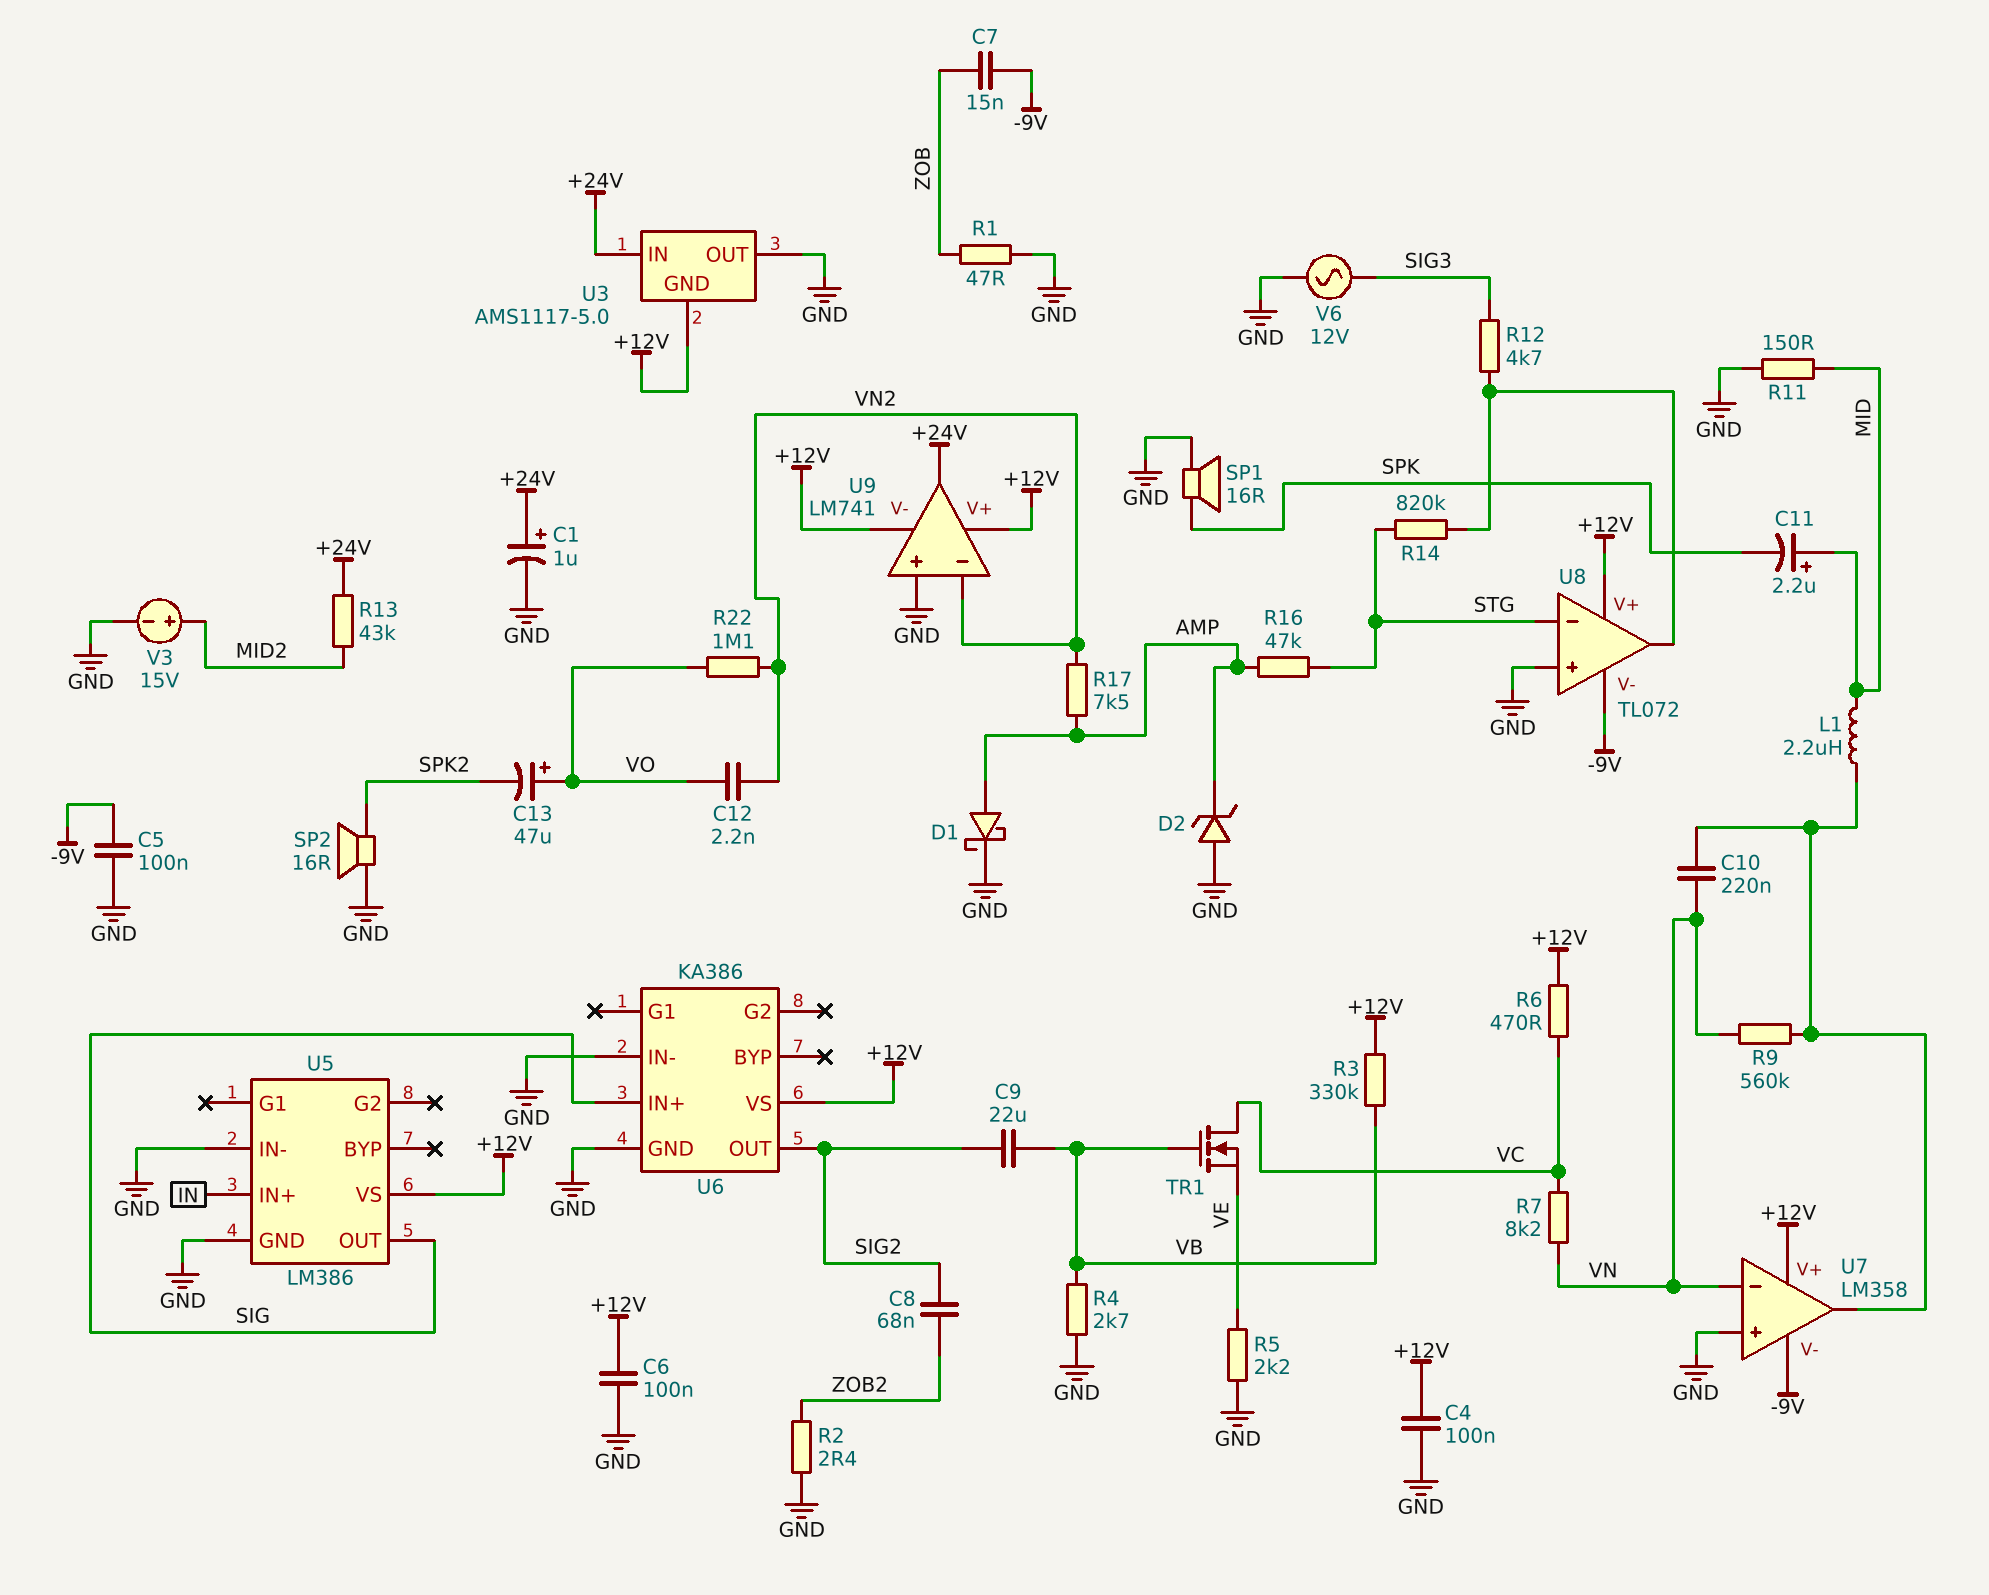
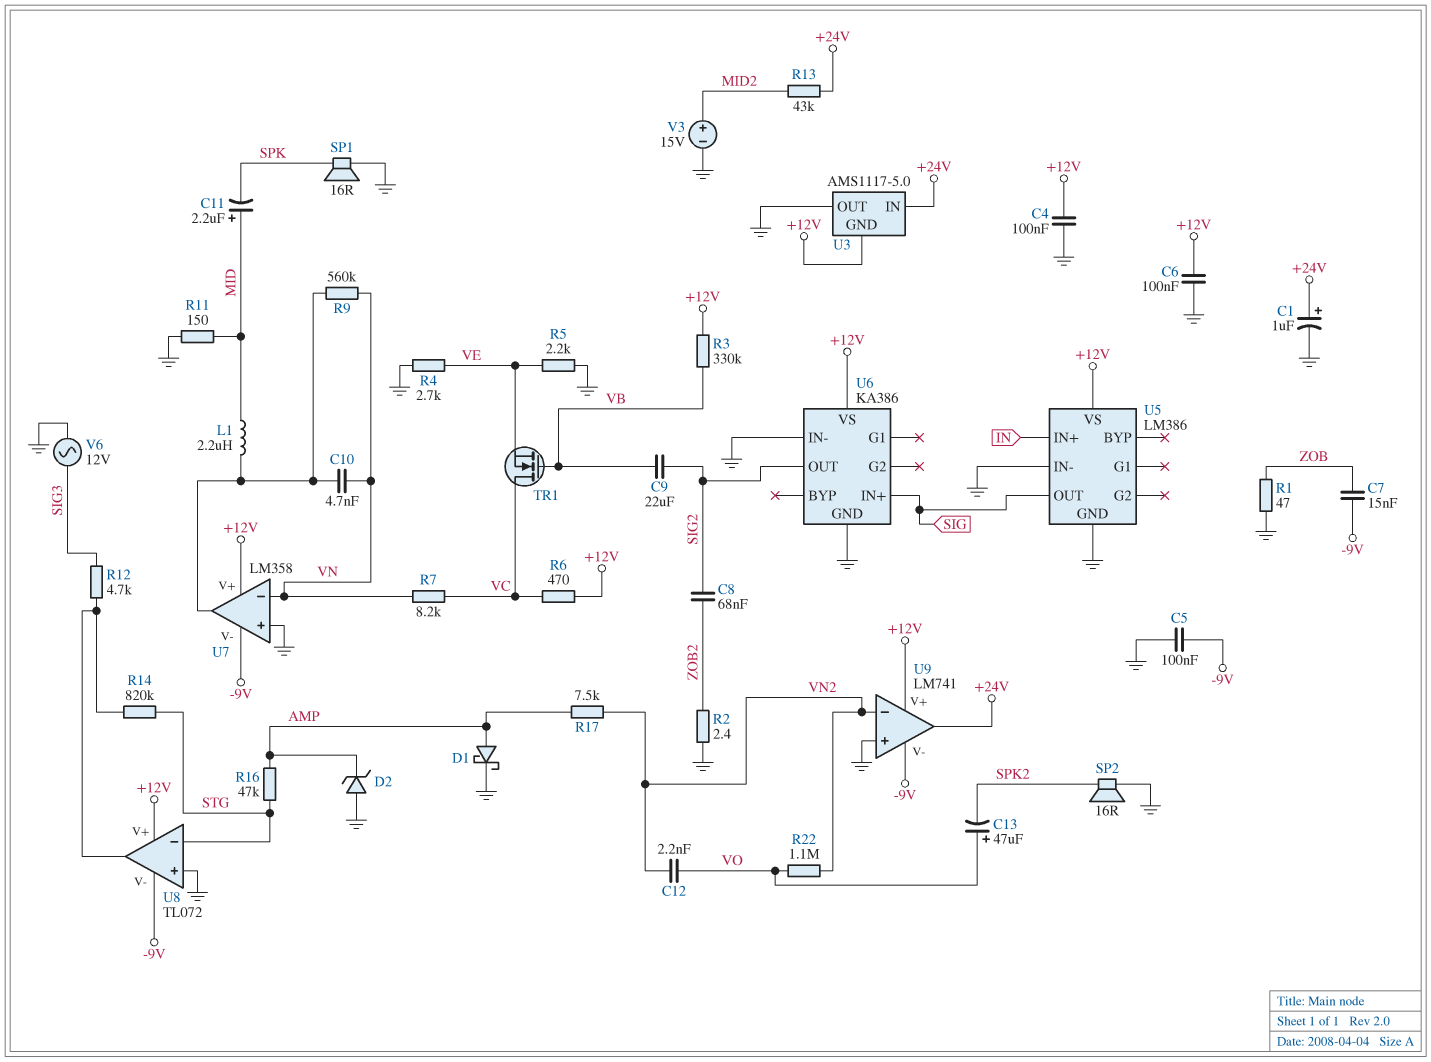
C10: 220nF (U7/out, VN) -> 4.7nF (U7/out, VN)
R4: 2.7k (GND, VB) -> 2.7k (GND, VE)
U9 pin V-: +12V -> -9V

